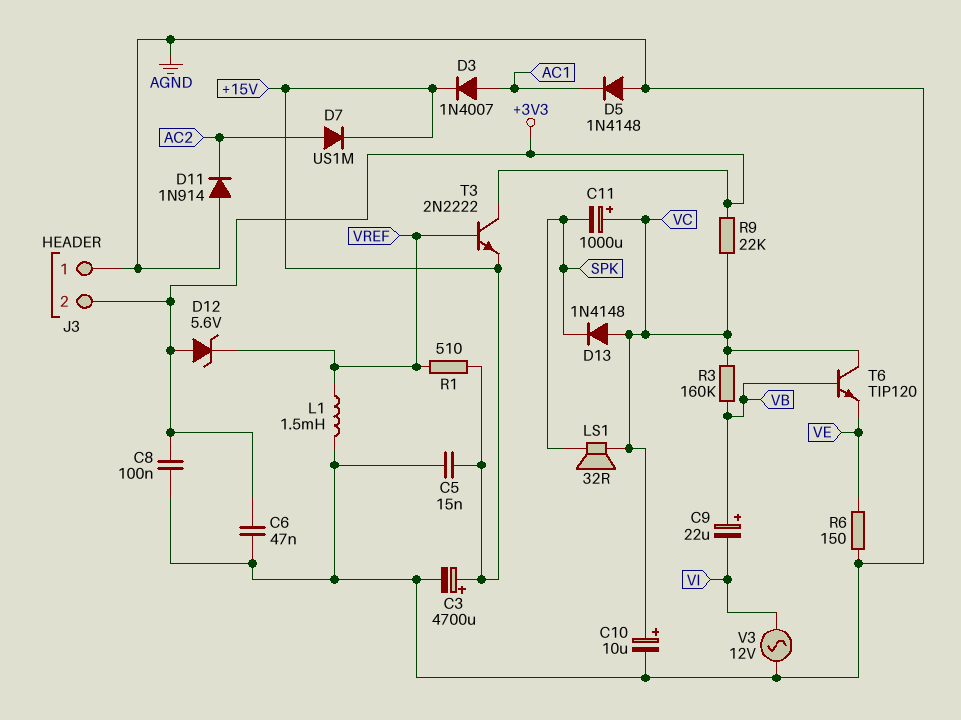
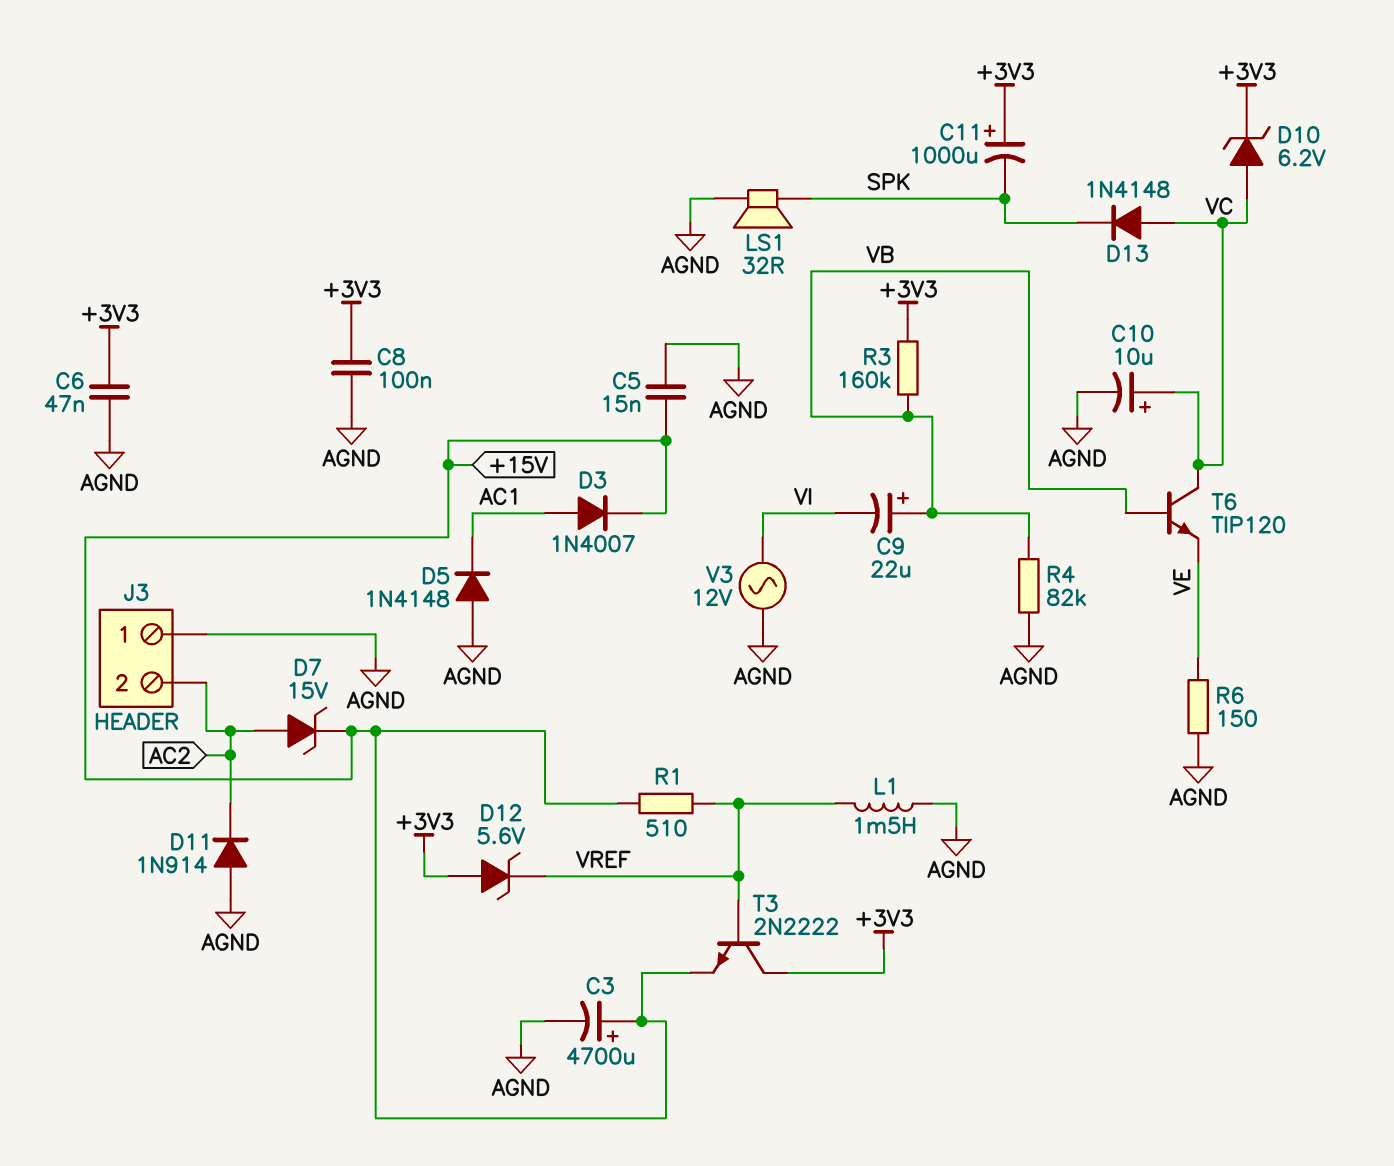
C11: 1000uF (plus VC, minus SPK) -> 1000uF (plus +3V3, minus SPK)
D7: diode US1M (A AC2, K +15V) -> zener 15V (A AC2, K +15V)
D10: none -> zener 6.2V (A VC, K +3V3)
J3 pin 2: +3V3 -> AC2
LS1: speaker 32R (SPK, VC) -> speaker 32R (AGND, SPK)
R3: 160k (VB, VC) -> 160k (+3V3, VB)
R4: none -> 82k (AGND, VB)
R9: 22k (+3V3, VC) -> none

